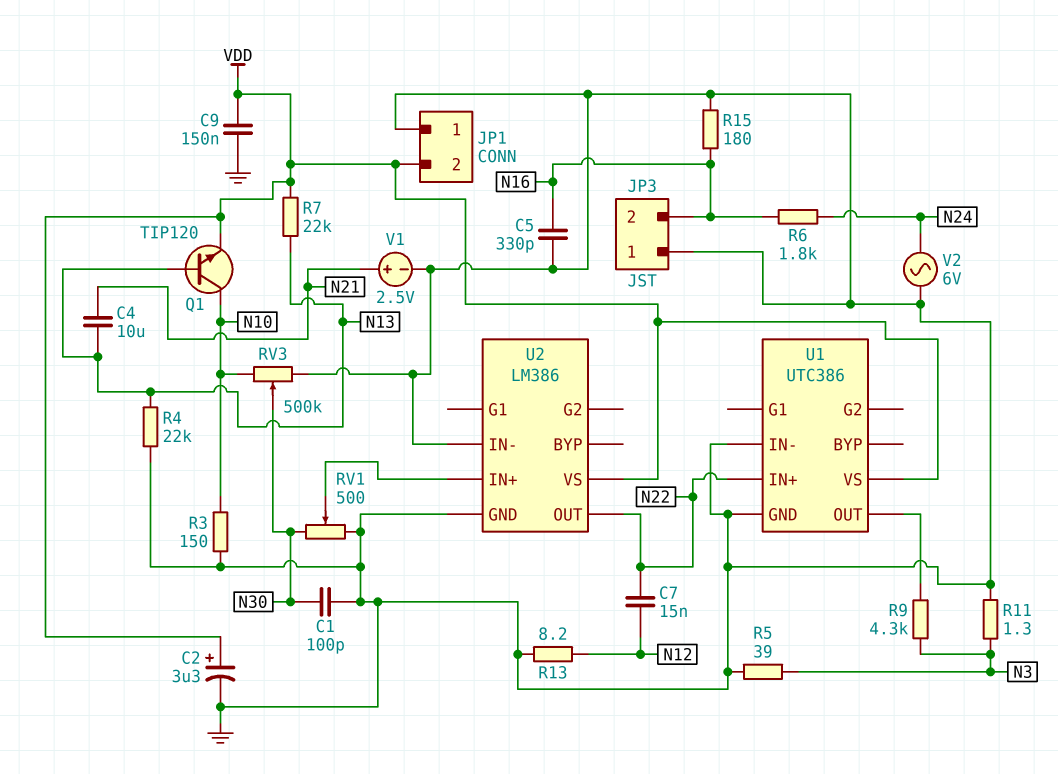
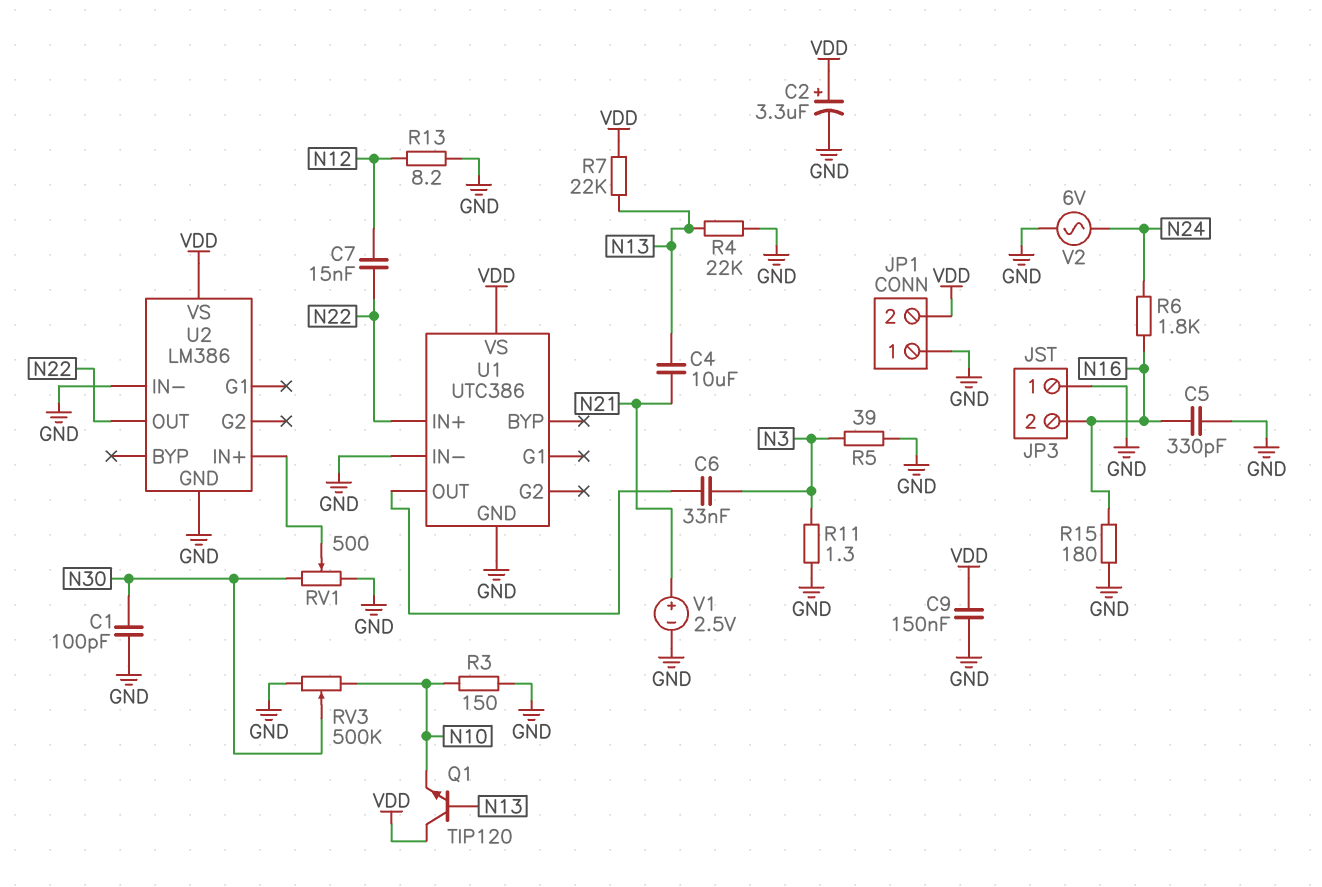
C6: none -> 33nF (N3, U1/OUT)
Q1: NPN TIP120 (B N13, C N10, E VDD) -> NPN TIP120 (B N13, C VDD, E N10)
R9: 4.3k (N3, U1/OUT) -> none

